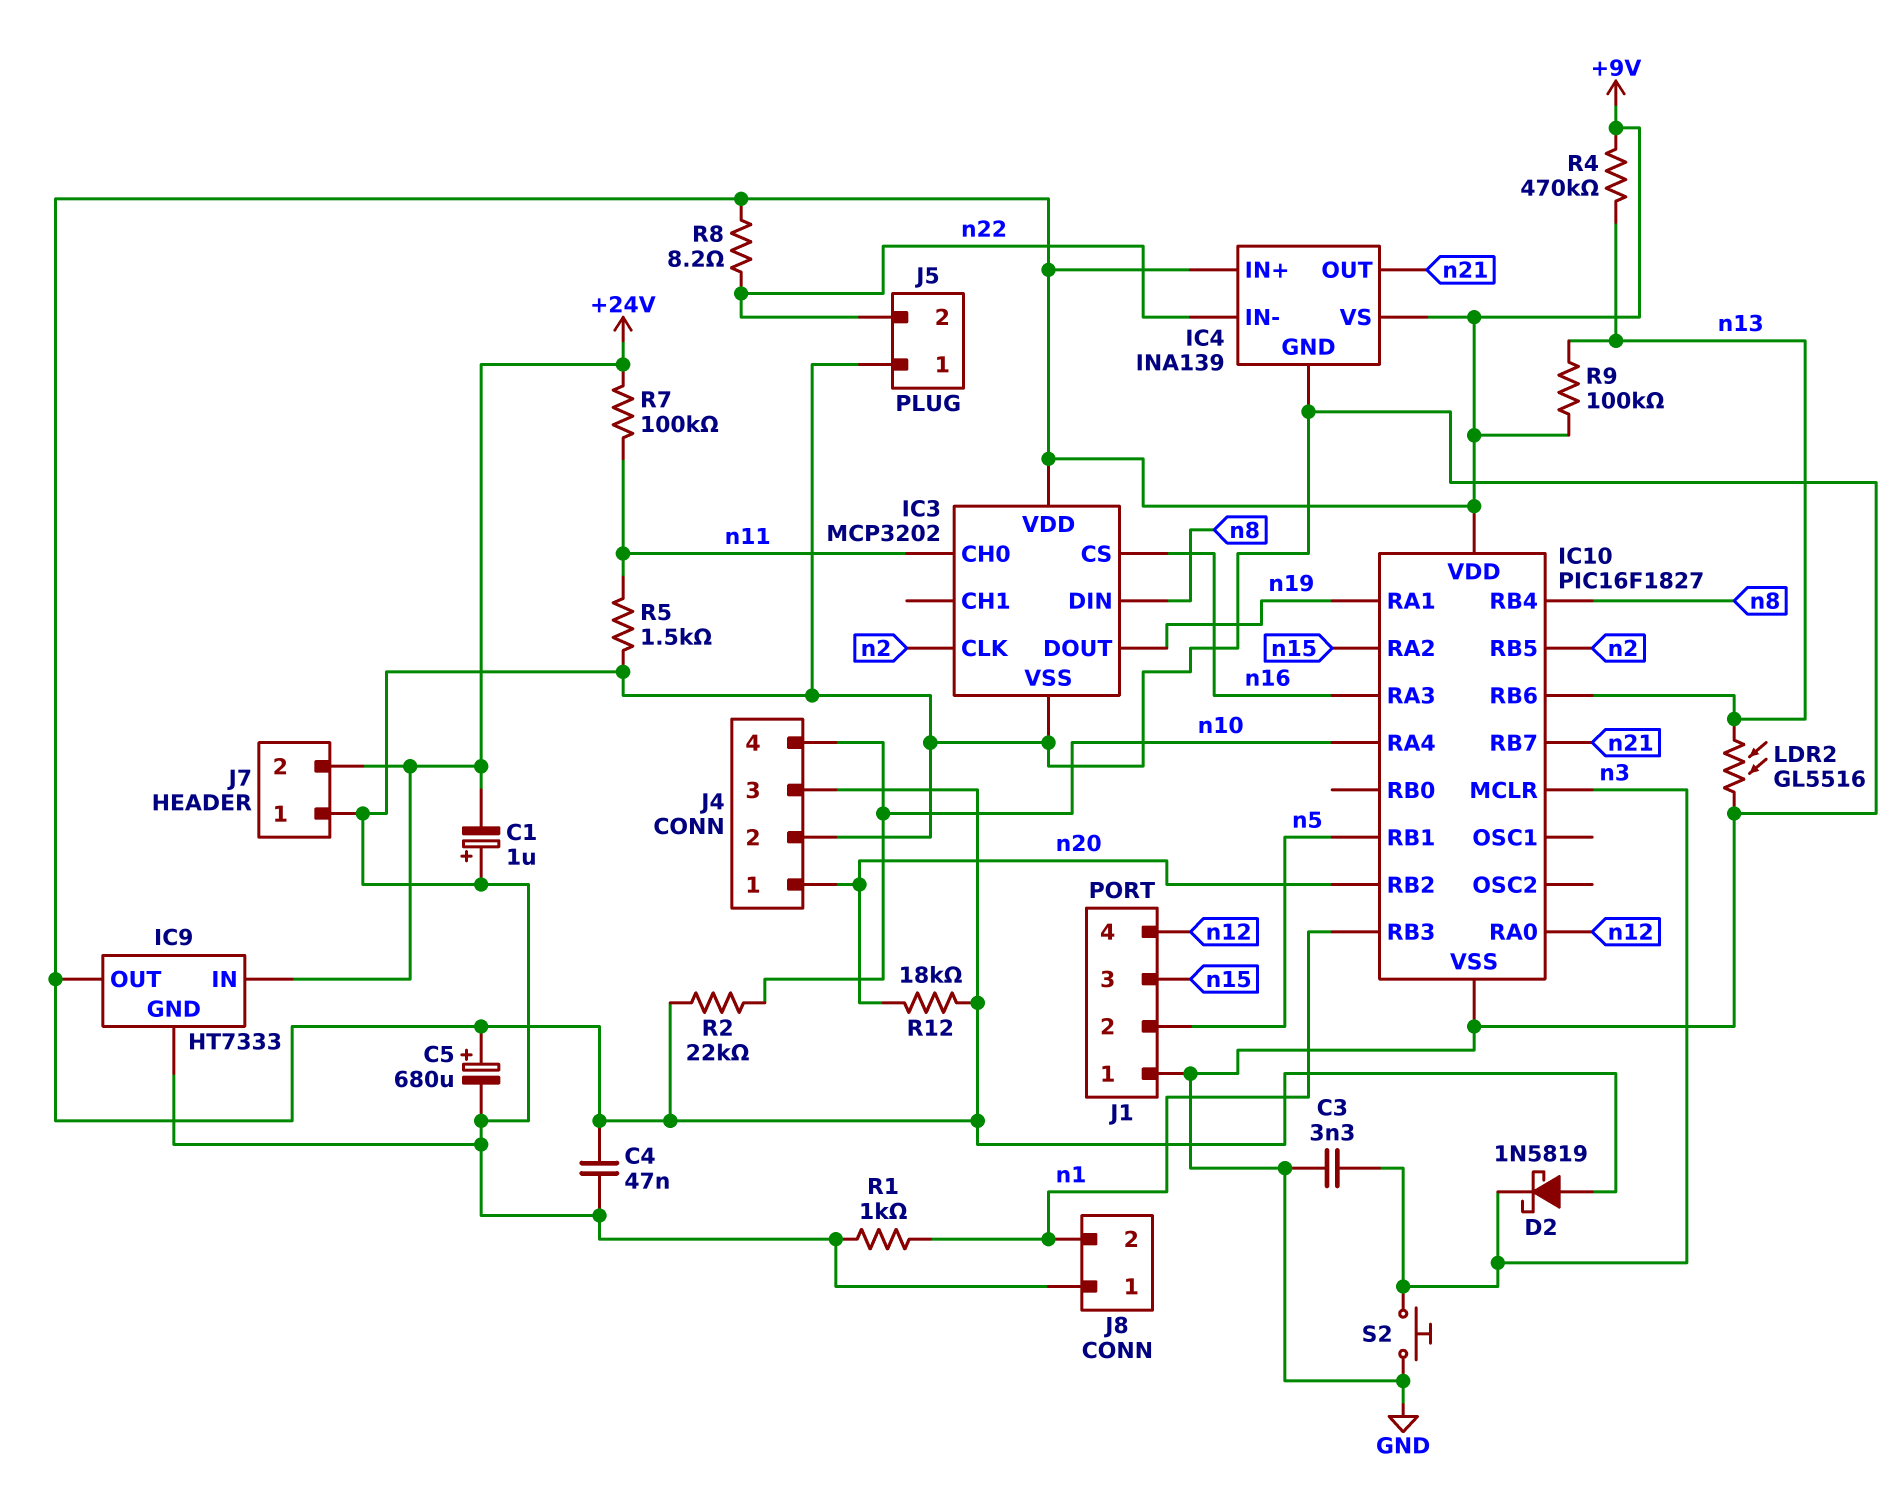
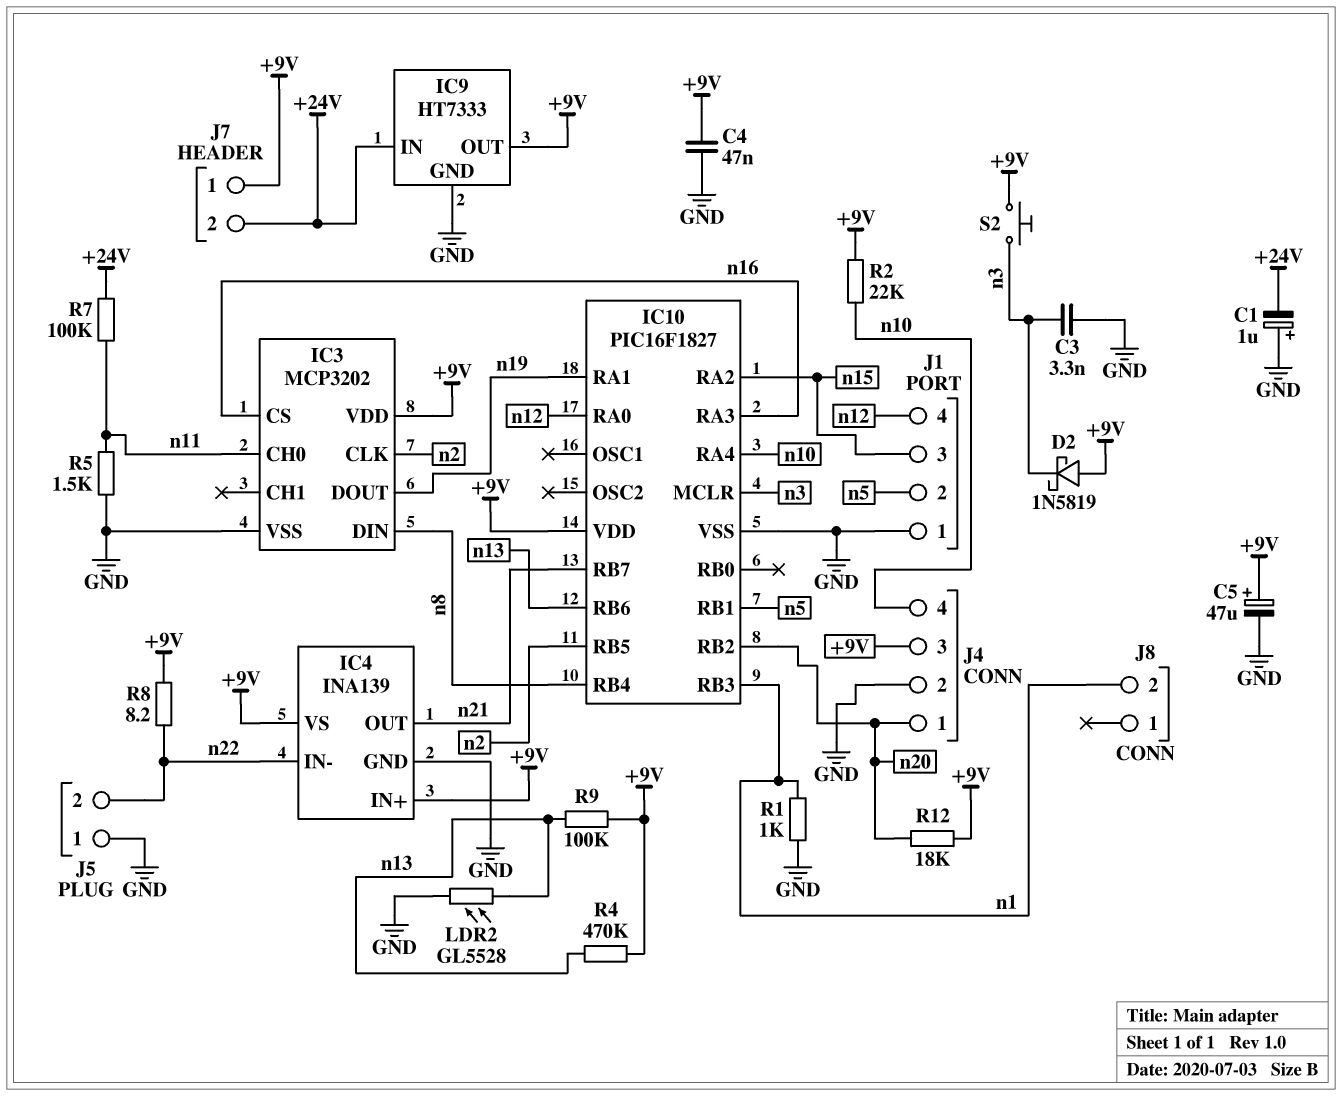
C5: 680uF (plus +9V, minus GND) -> 47uF (plus +9V, minus GND)
J7 pin 1: GND -> +9V
J8 pin 1: GND -> none
LDR2: GL5516 (GND, n13) -> GL5528 (GND, n13)
S2: button (GND, n3) -> button (+9V, n3)

